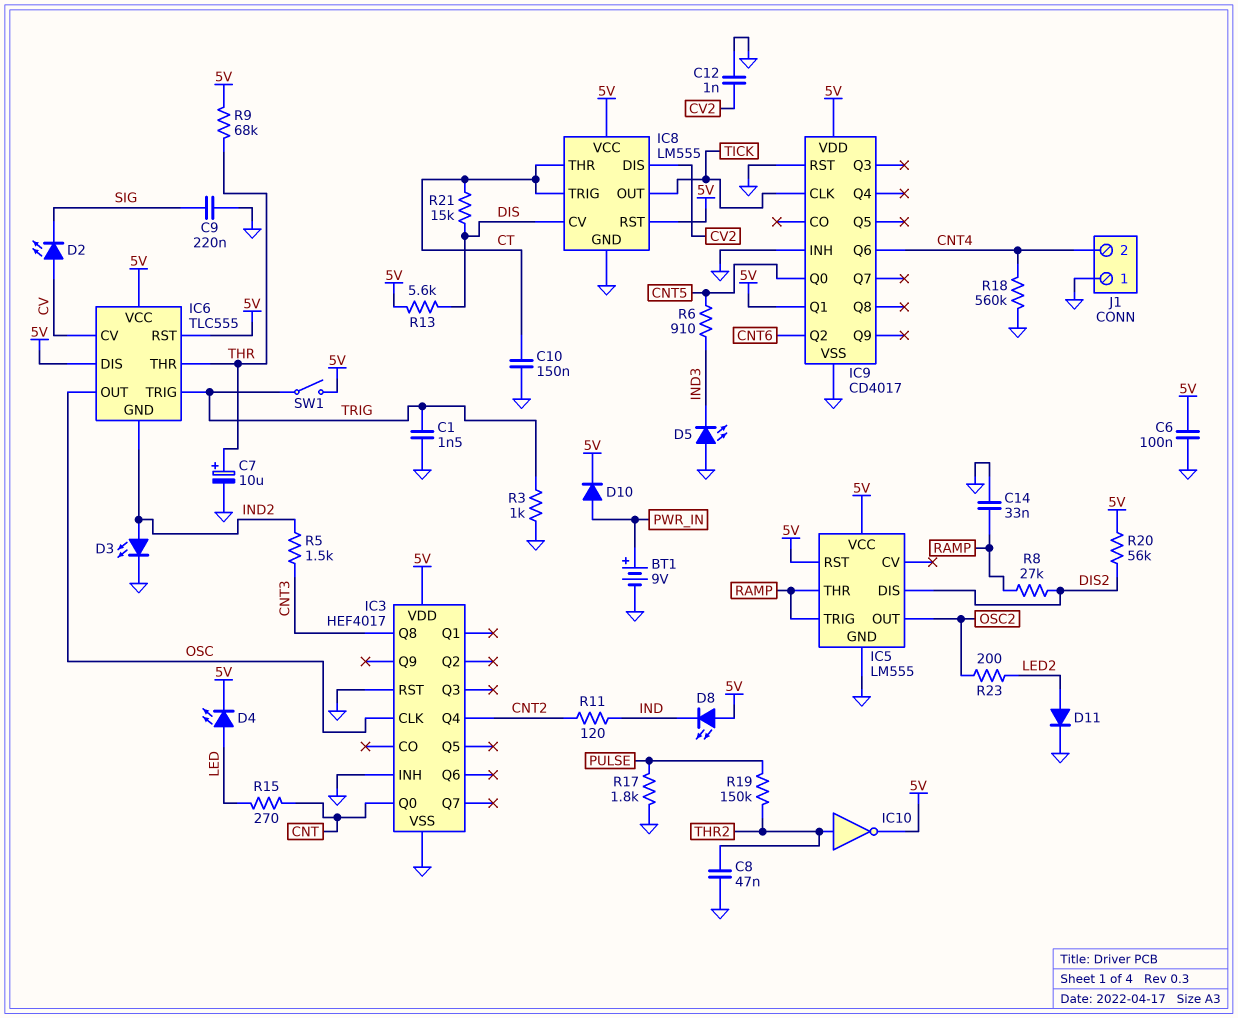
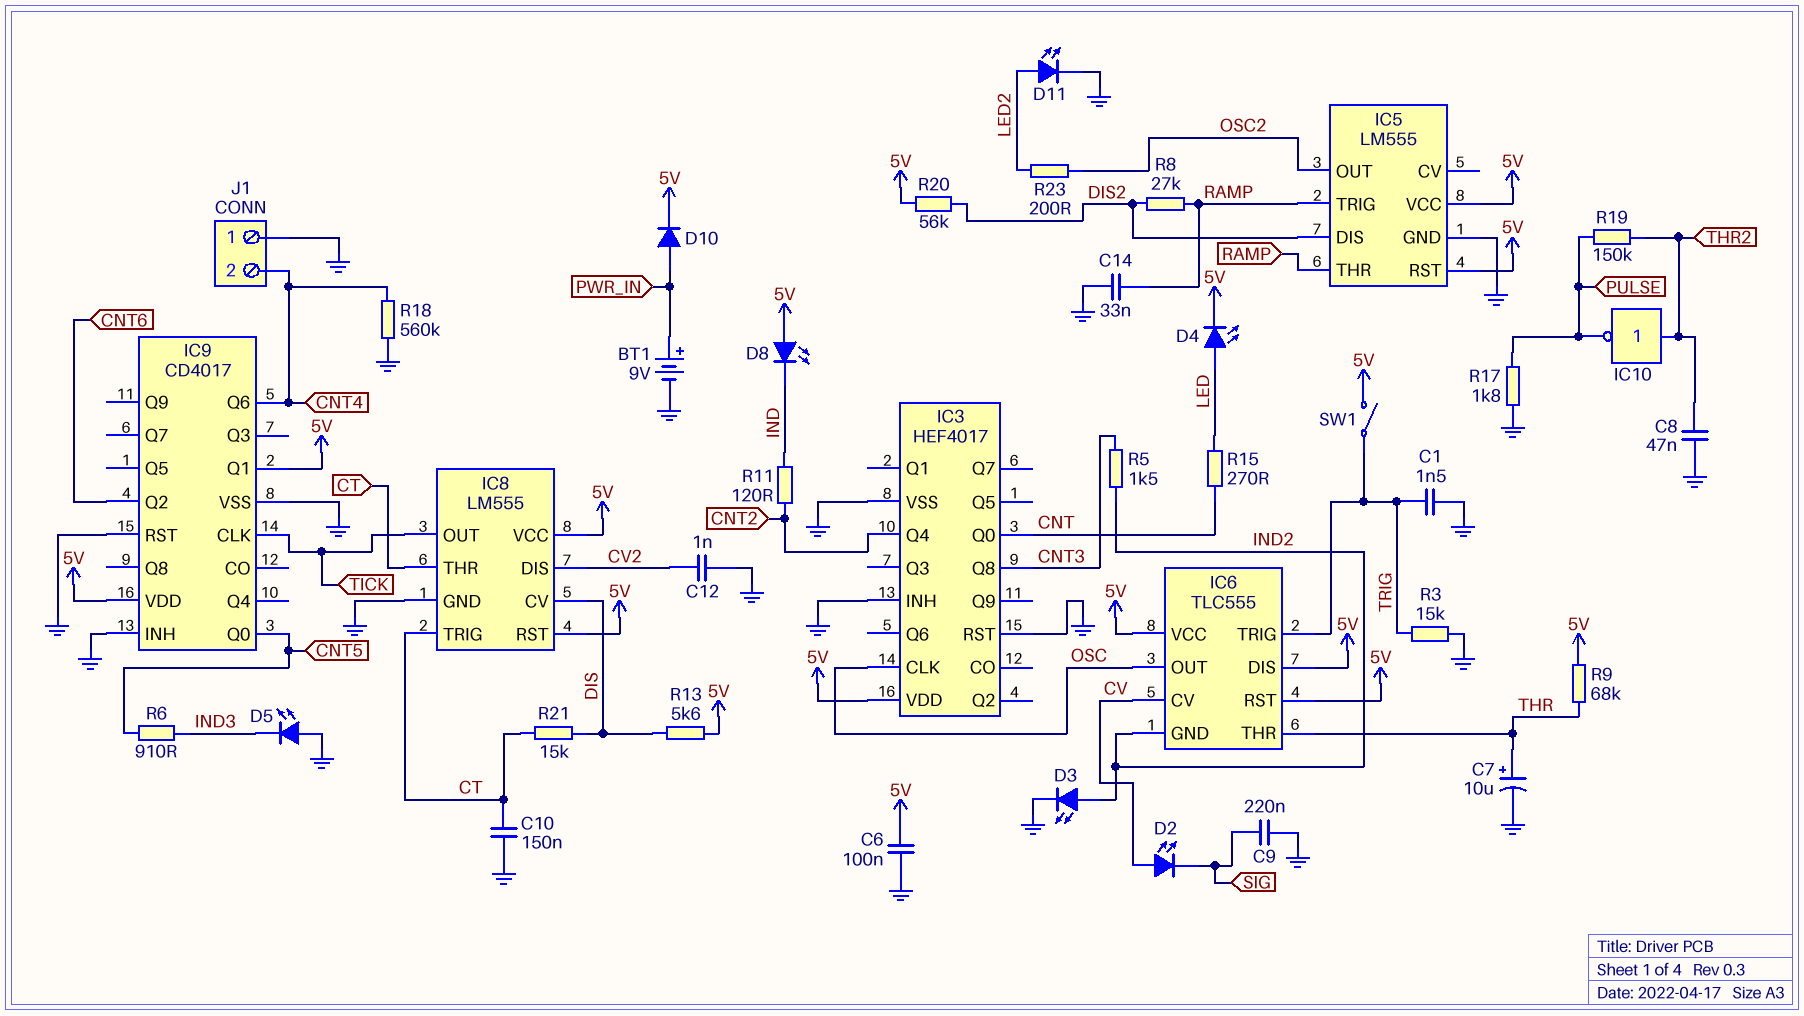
D11: diode (A LED2, K GND) -> LED (A LED2, K GND)
IC10: NOT (in THR2, out 5V) -> NOT (in THR2, out PULSE)
R3: 1k (GND, TRIG) -> 15k (GND, TRIG)

